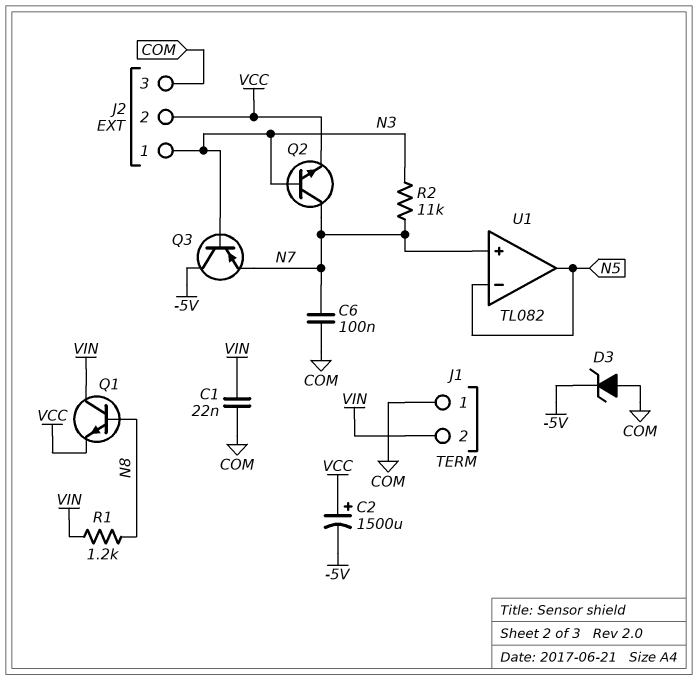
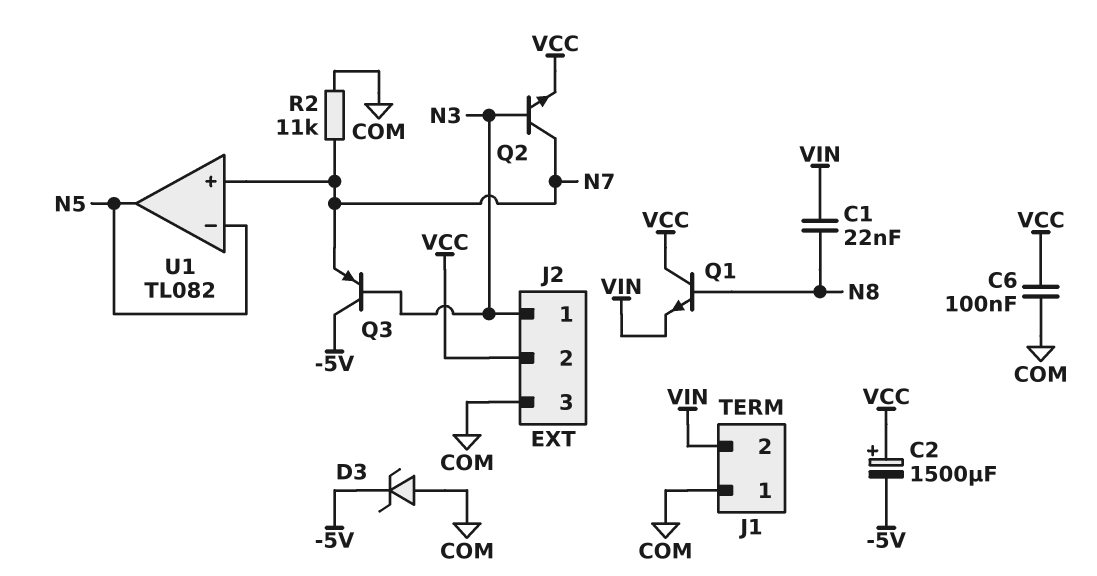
C1: 22nF (COM, VIN) -> 22nF (N8, VIN)
C6: 100nF (COM, N7) -> 100nF (COM, VCC)
Q1: NPN (B N8, C VIN, E VCC) -> NPN (B N8, C VCC, E VIN)
R1: 1.2k (N8, VIN) -> none
R2: 11k (N3, N7) -> 11k (COM, N7)

